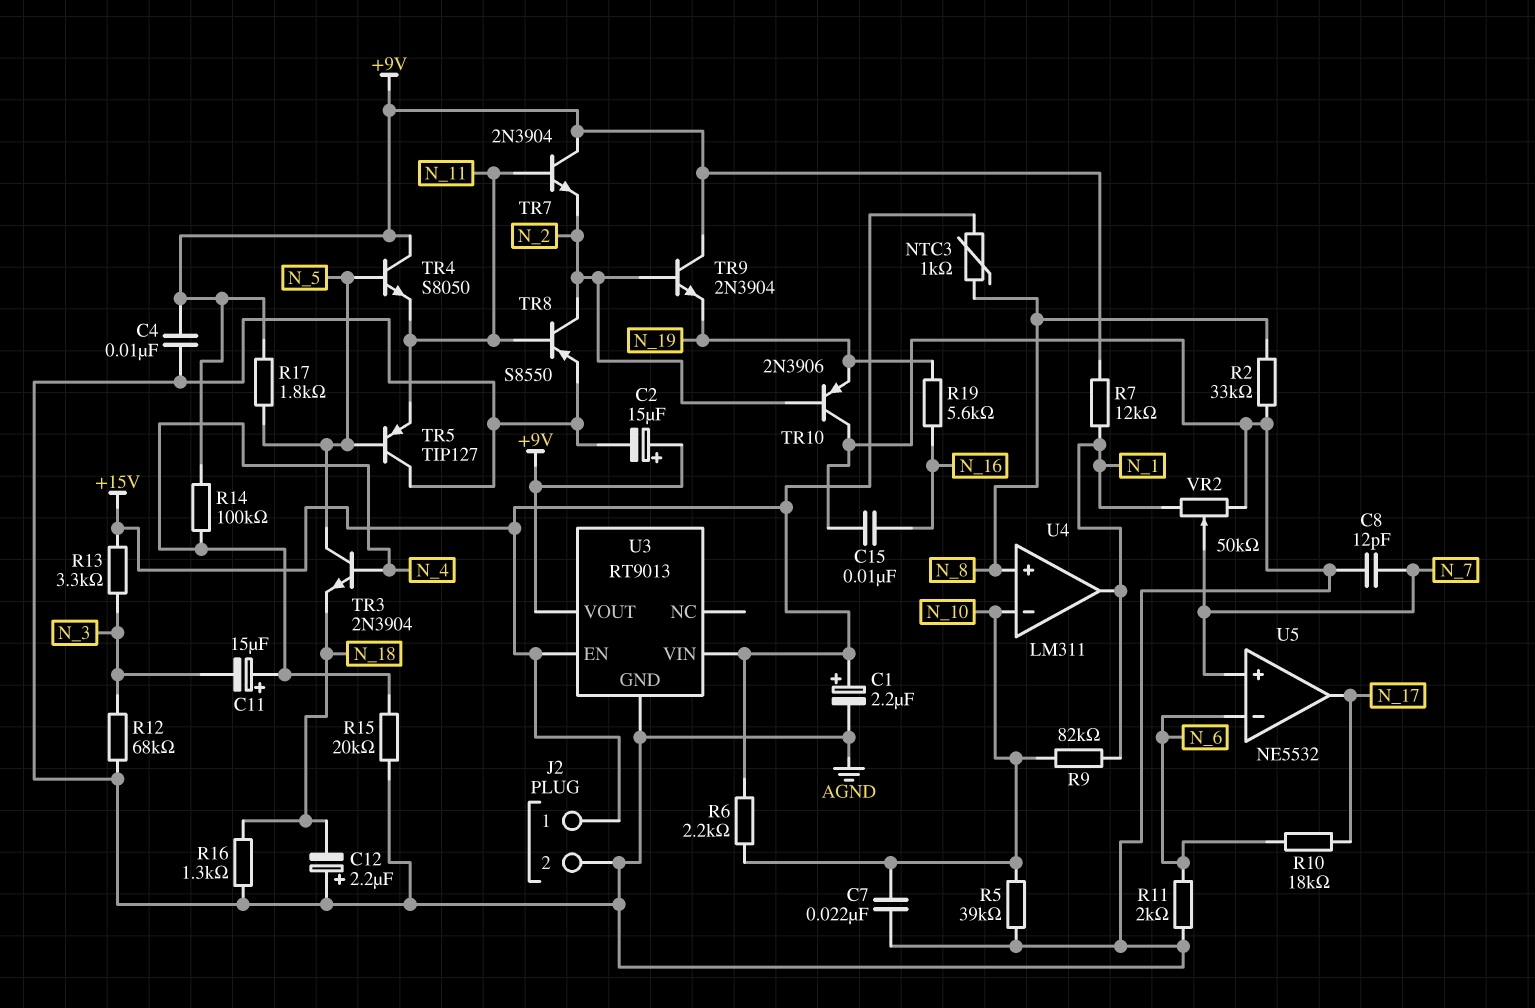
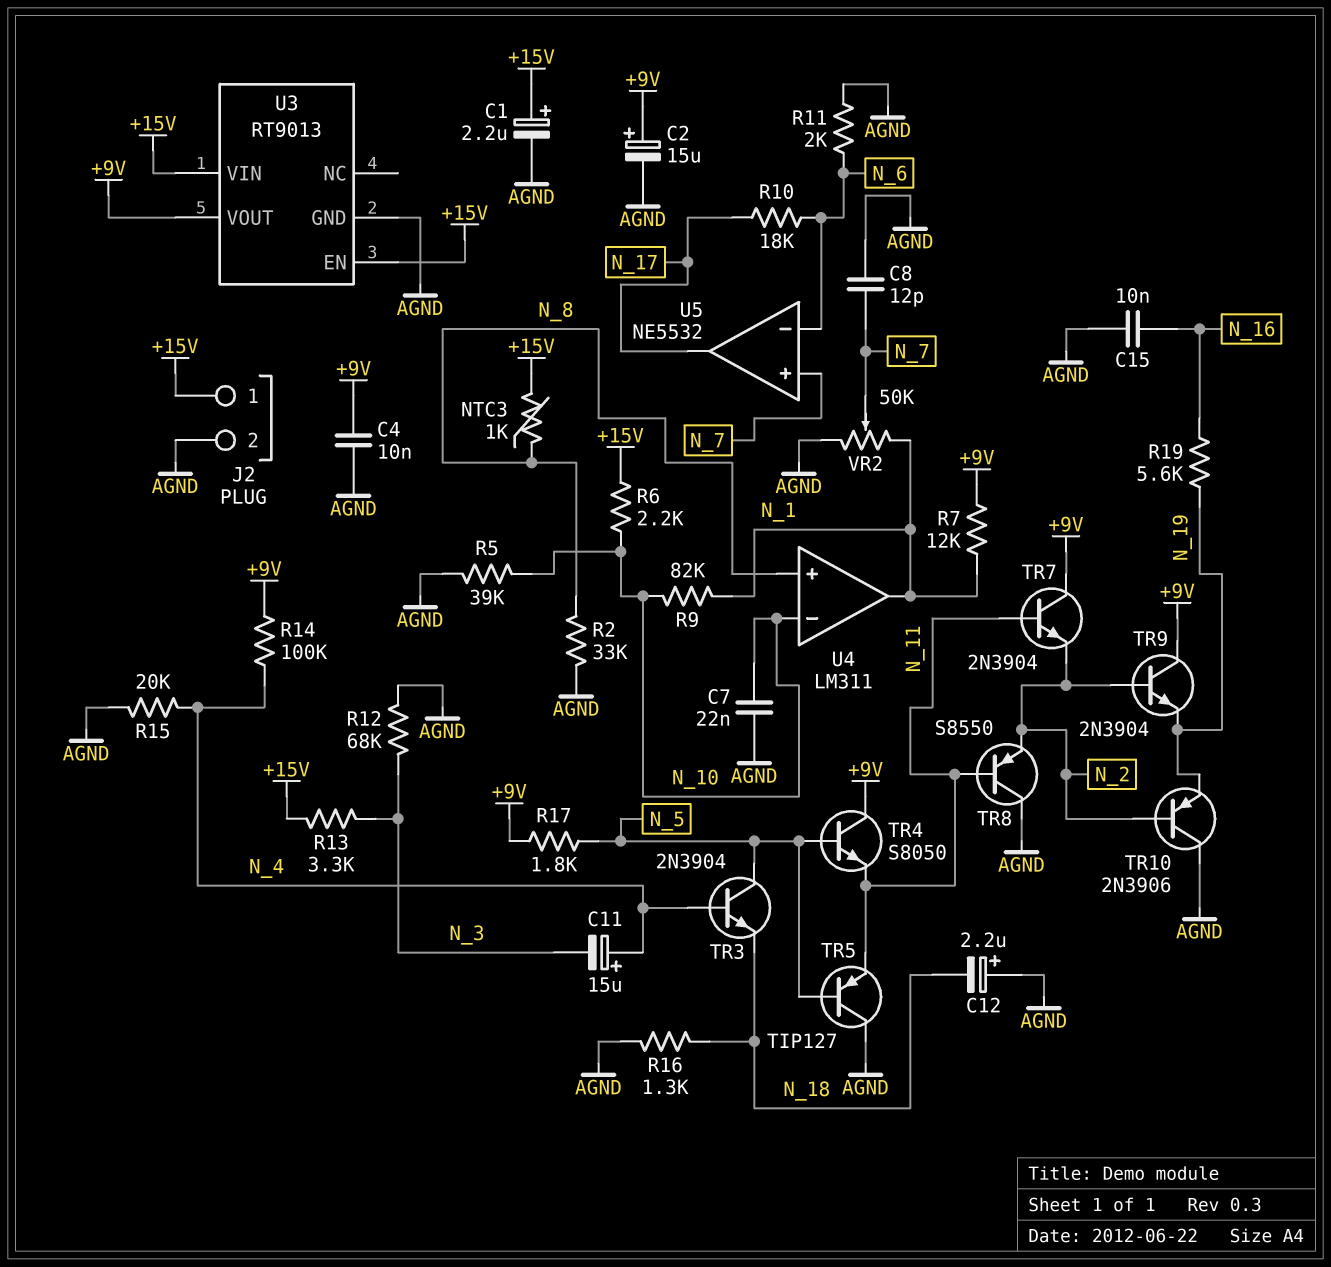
TR8: PNP S8550 (B N_11, C N_2, E AGND) -> PNP S8550 (B N_11, C AGND, E N_2)

